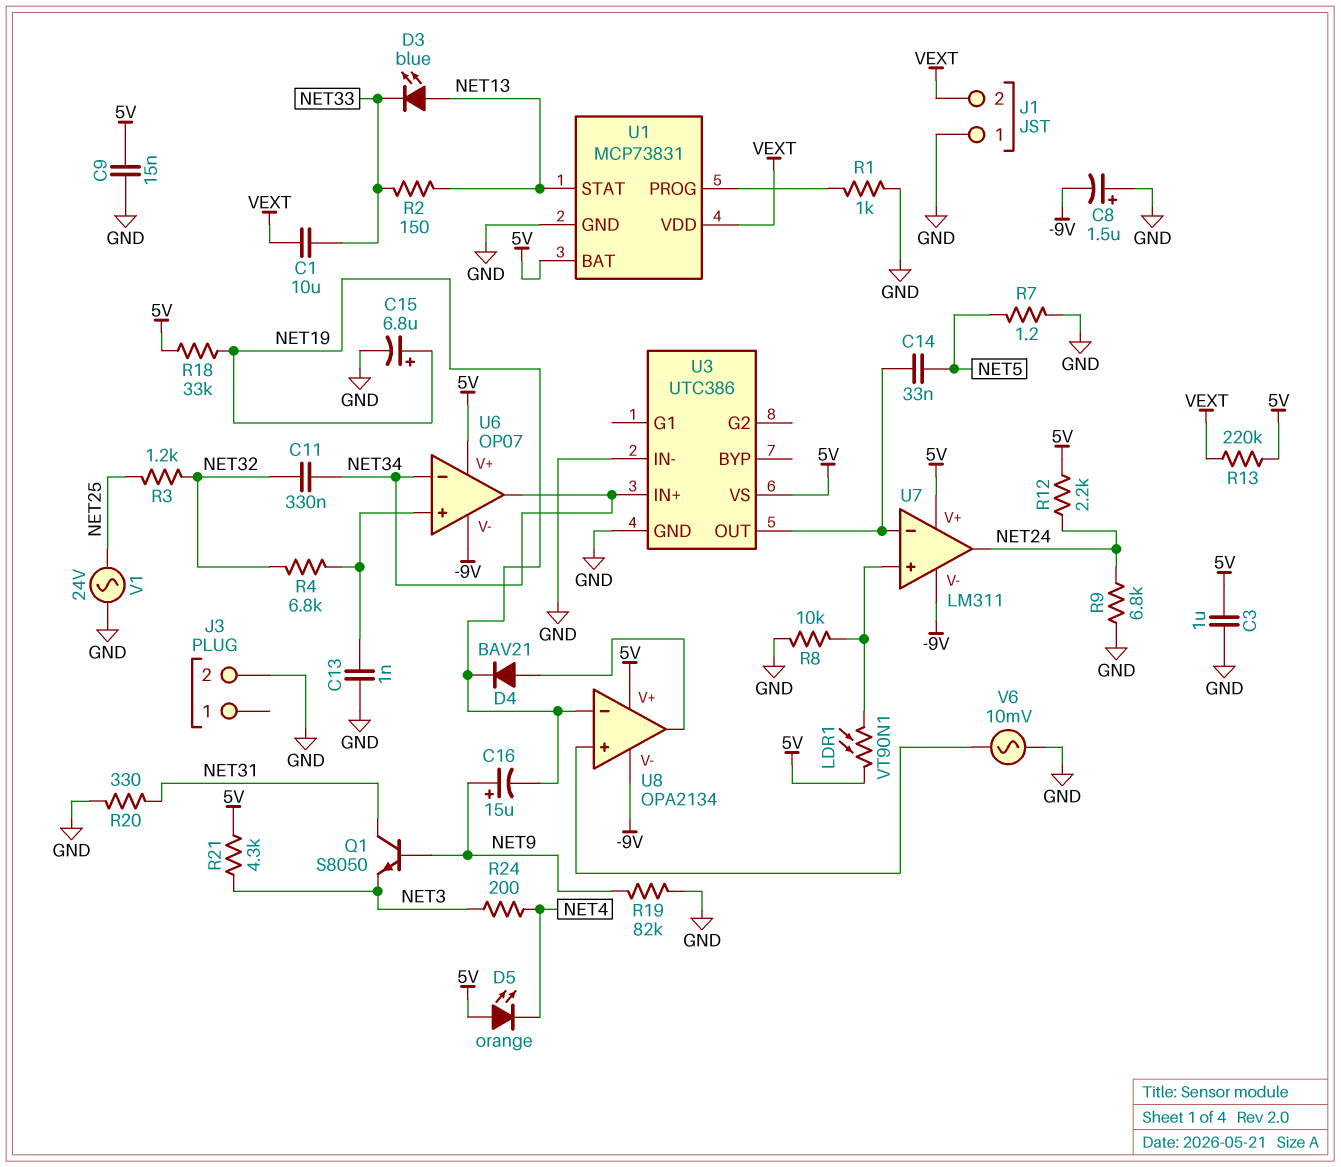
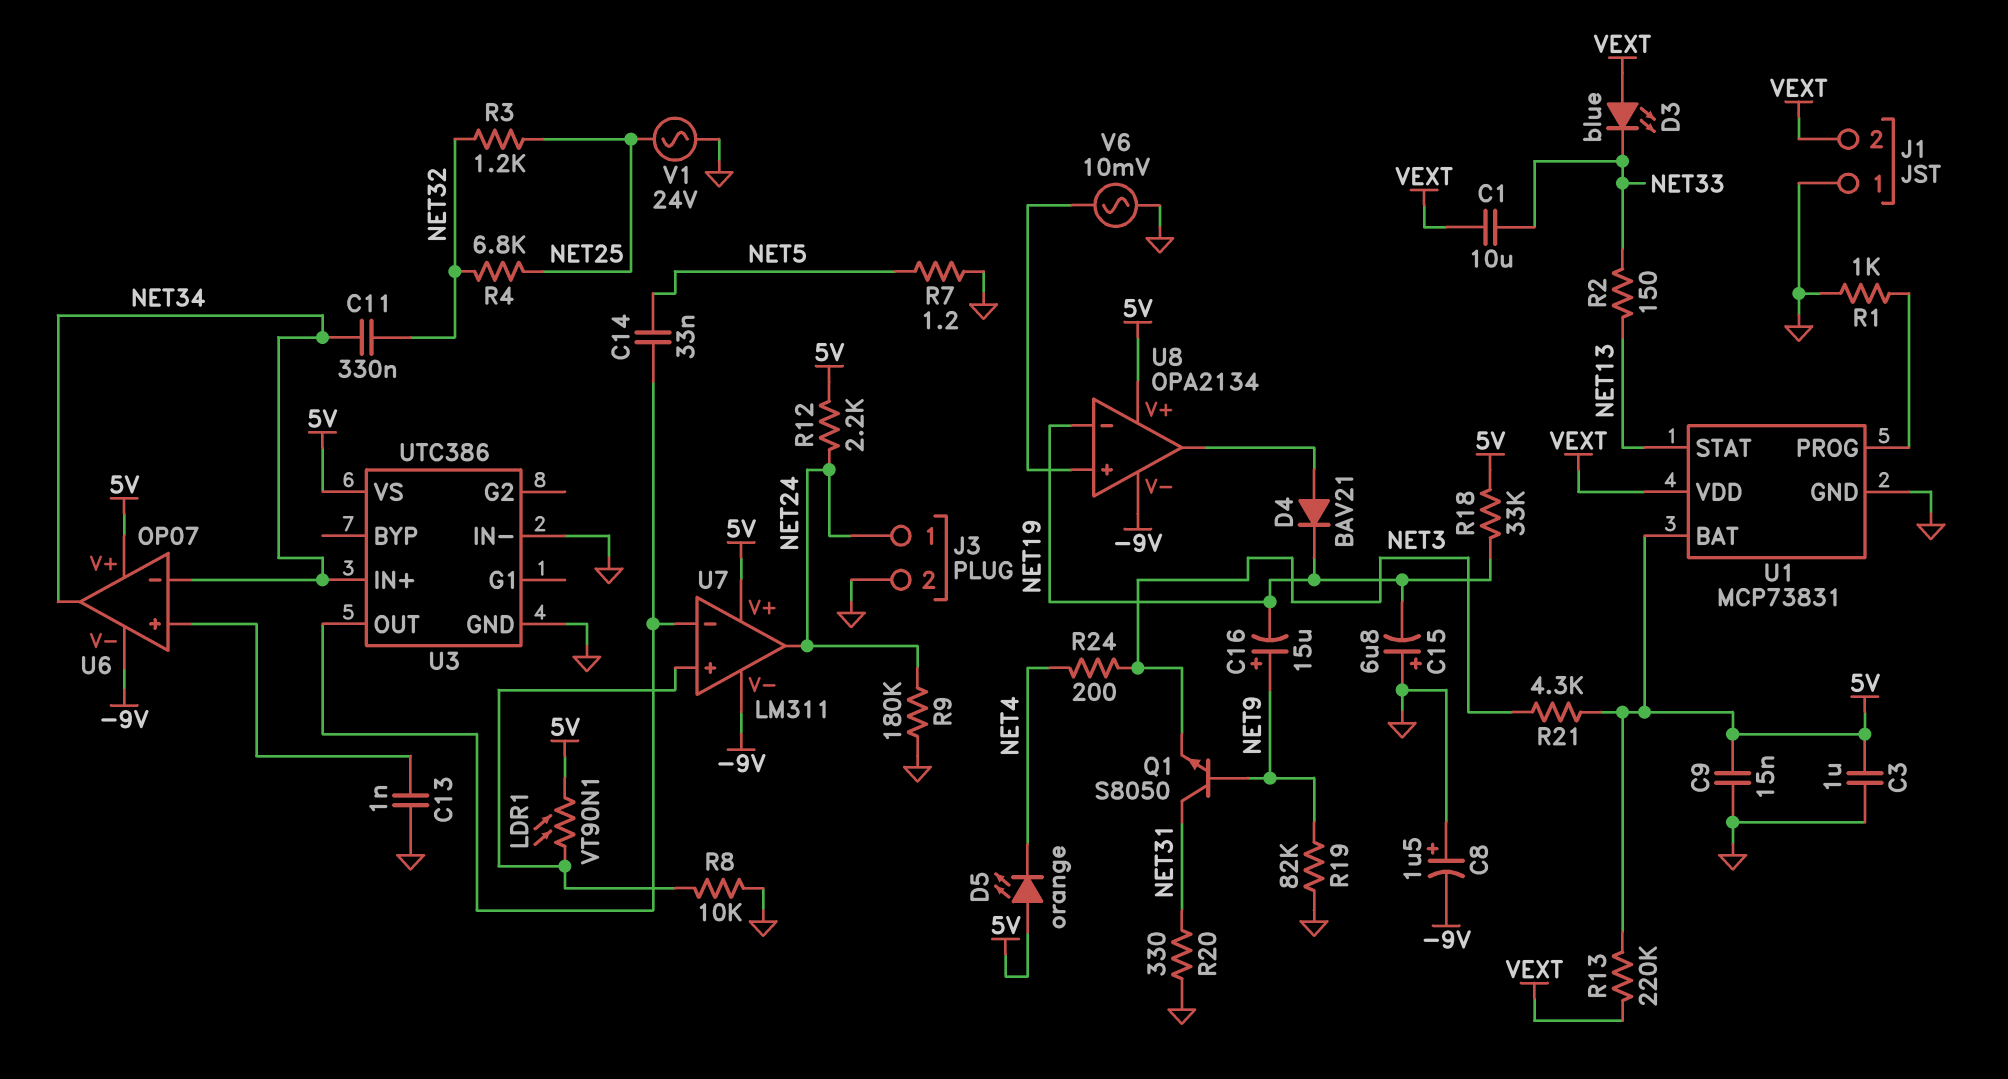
C15: 6.8uF (plus NET19, minus GND) -> 6.8uF (plus GND, minus NET19)
D3: LED blue (A NET13, K NET33) -> LED blue (A VEXT, K NET33)
J3 pin 1: none -> NET24
R4: 6.8k (NET32, U6/in+) -> 6.8k (NET25, NET32)
R9: 6.8k (GND, NET24) -> 180k (GND, NET24)

